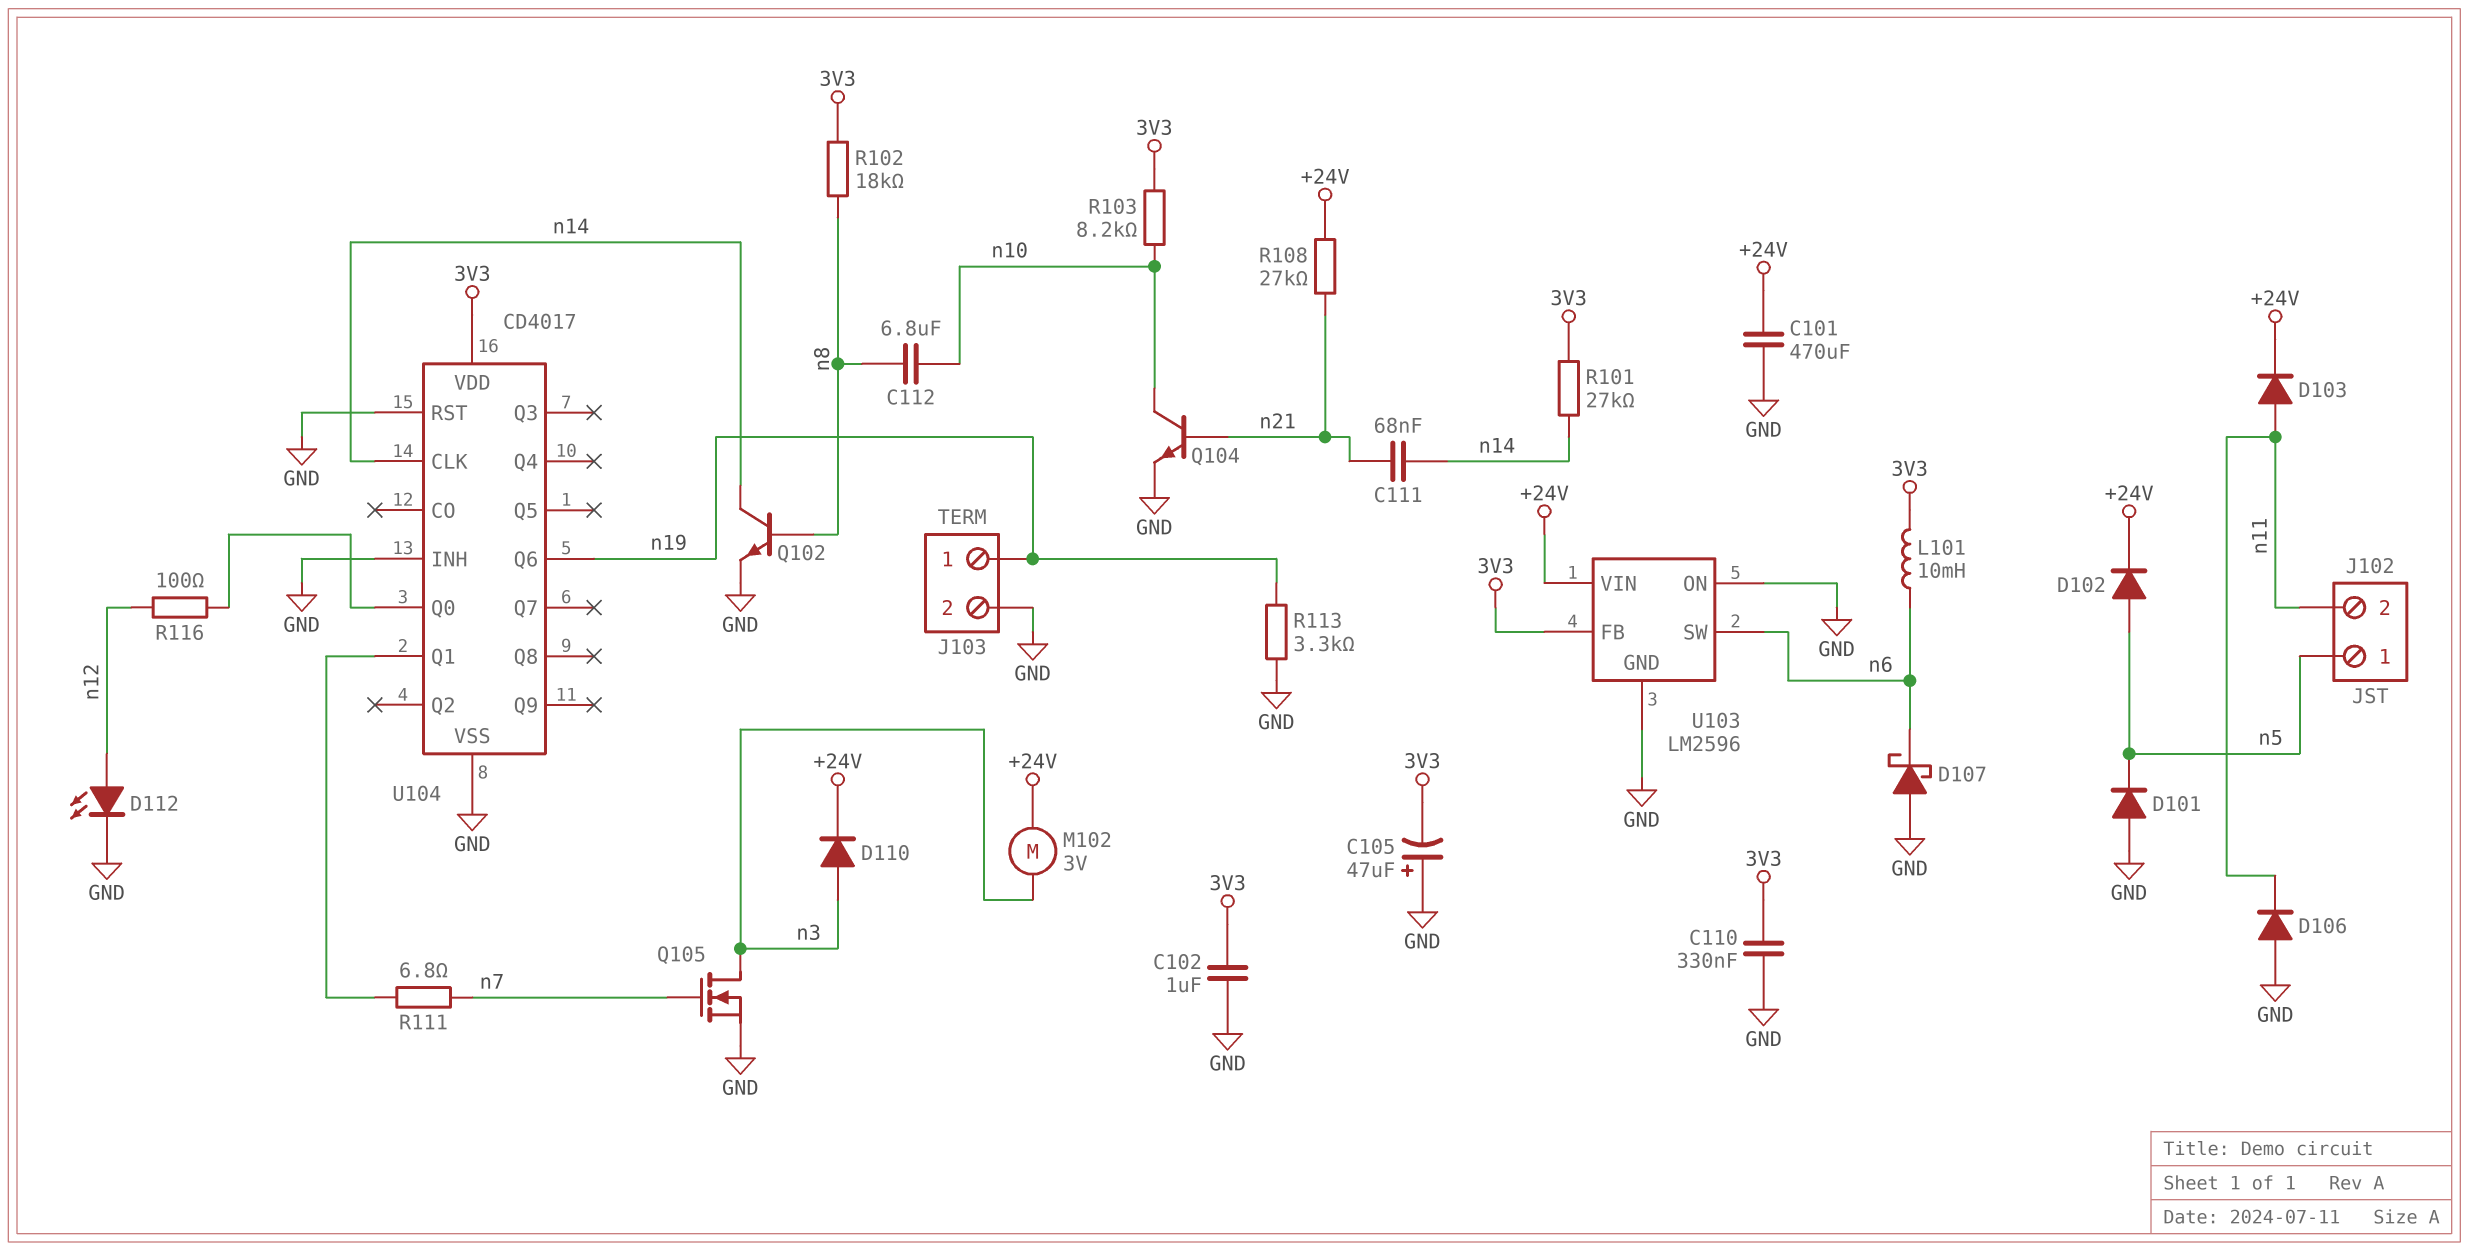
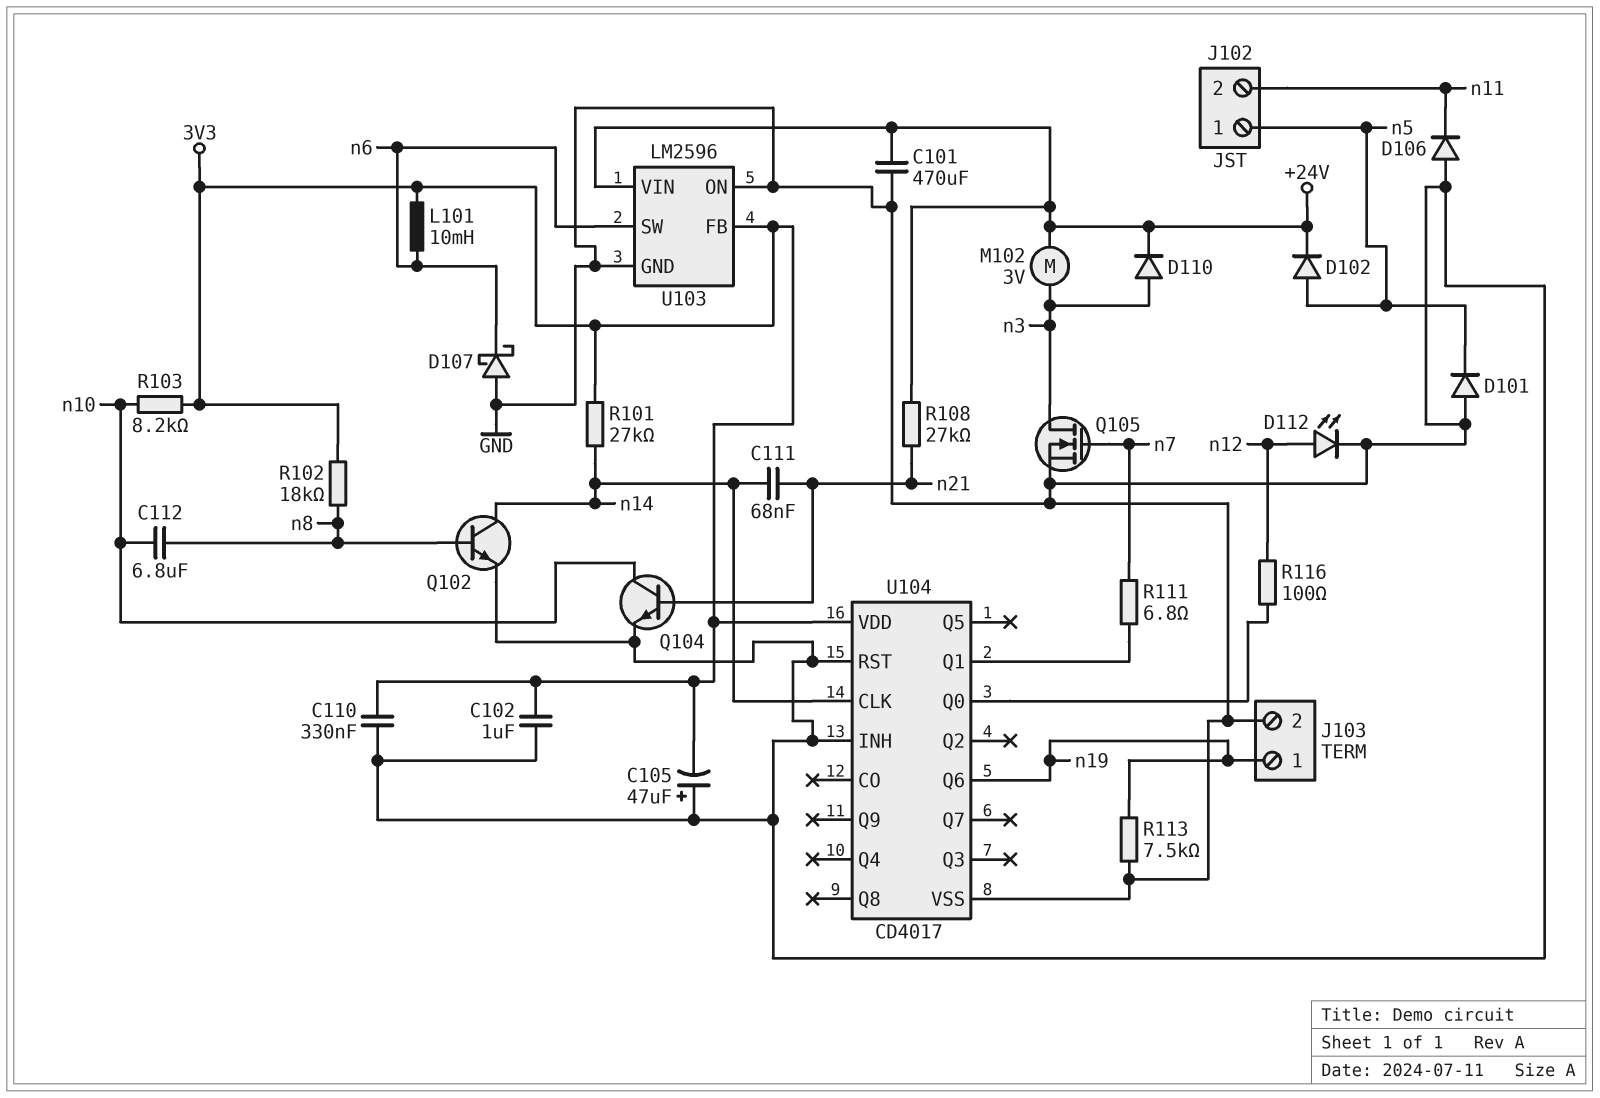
D103: diode (A n11, K +24V) -> none
R113: 3.3k (GND, n19) -> 7.5k (GND, n19)

